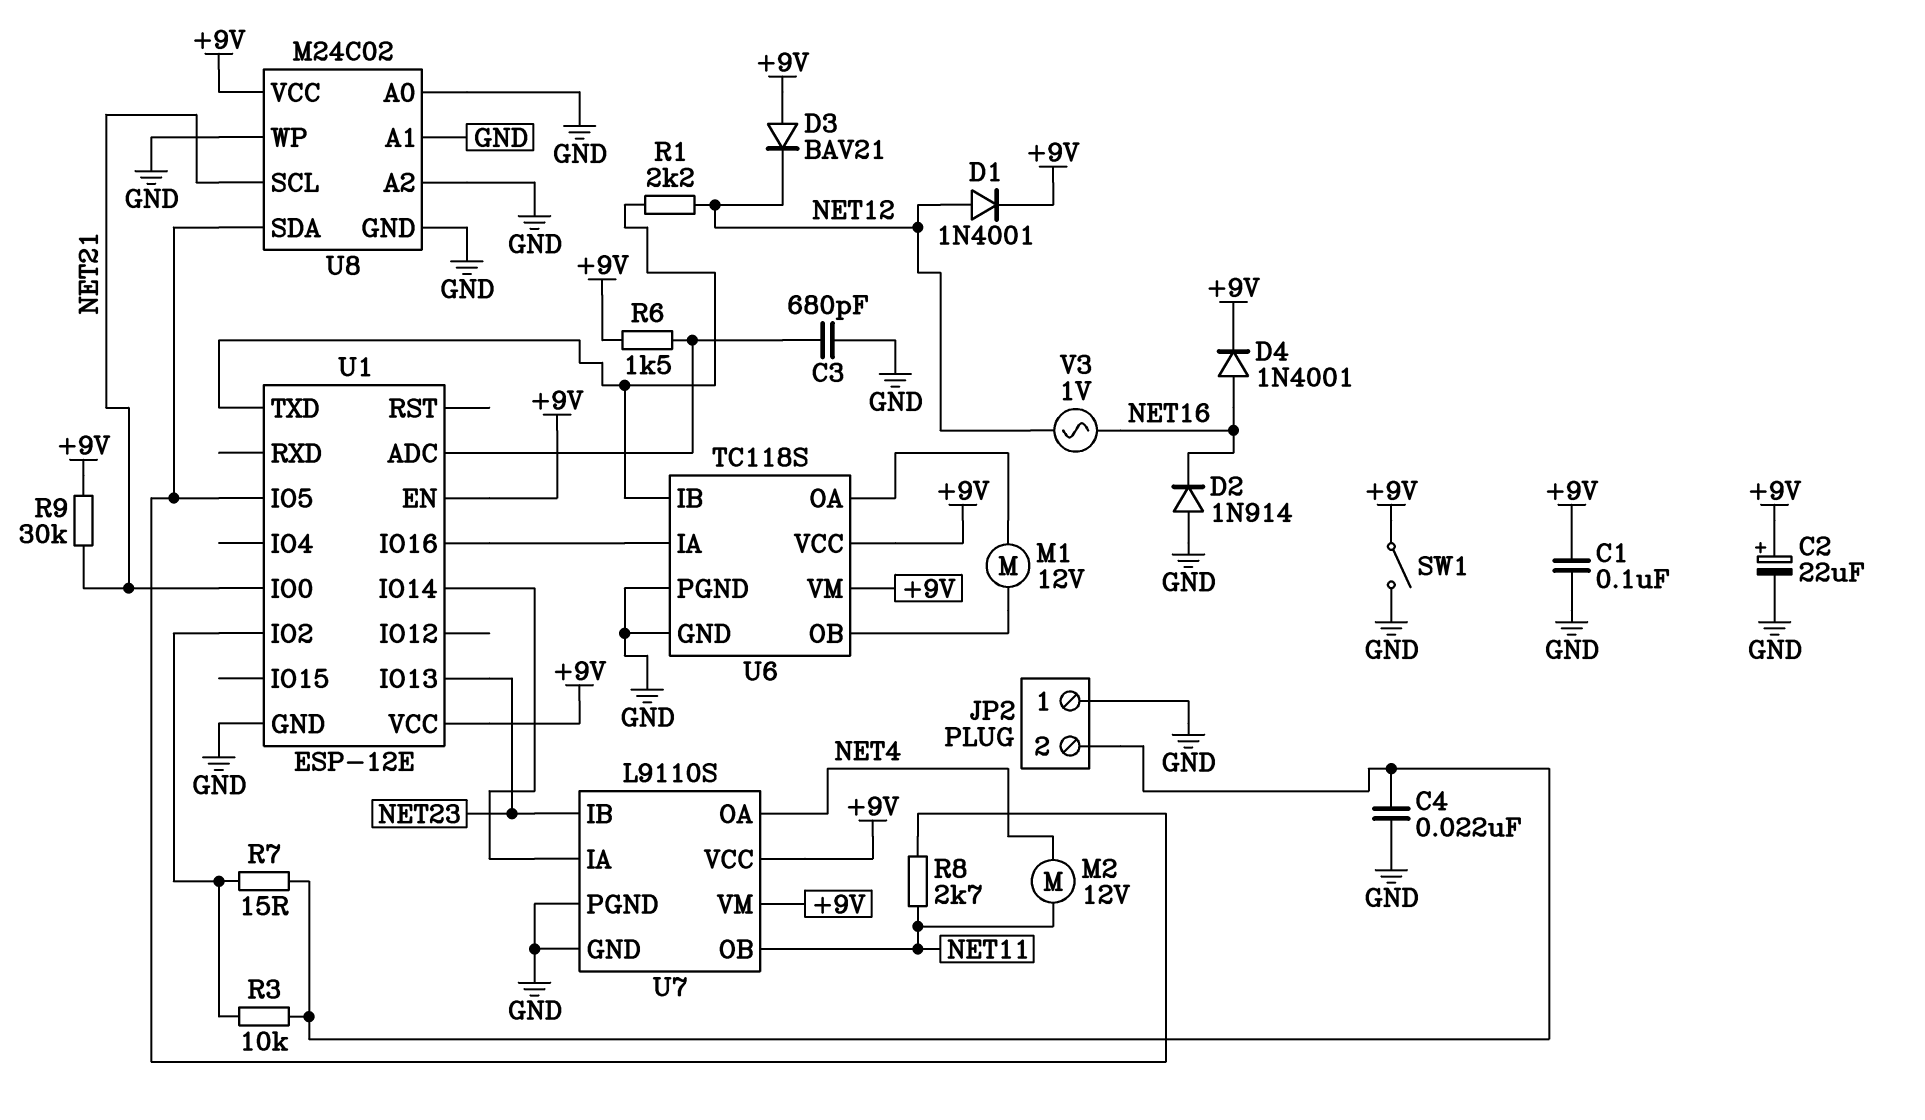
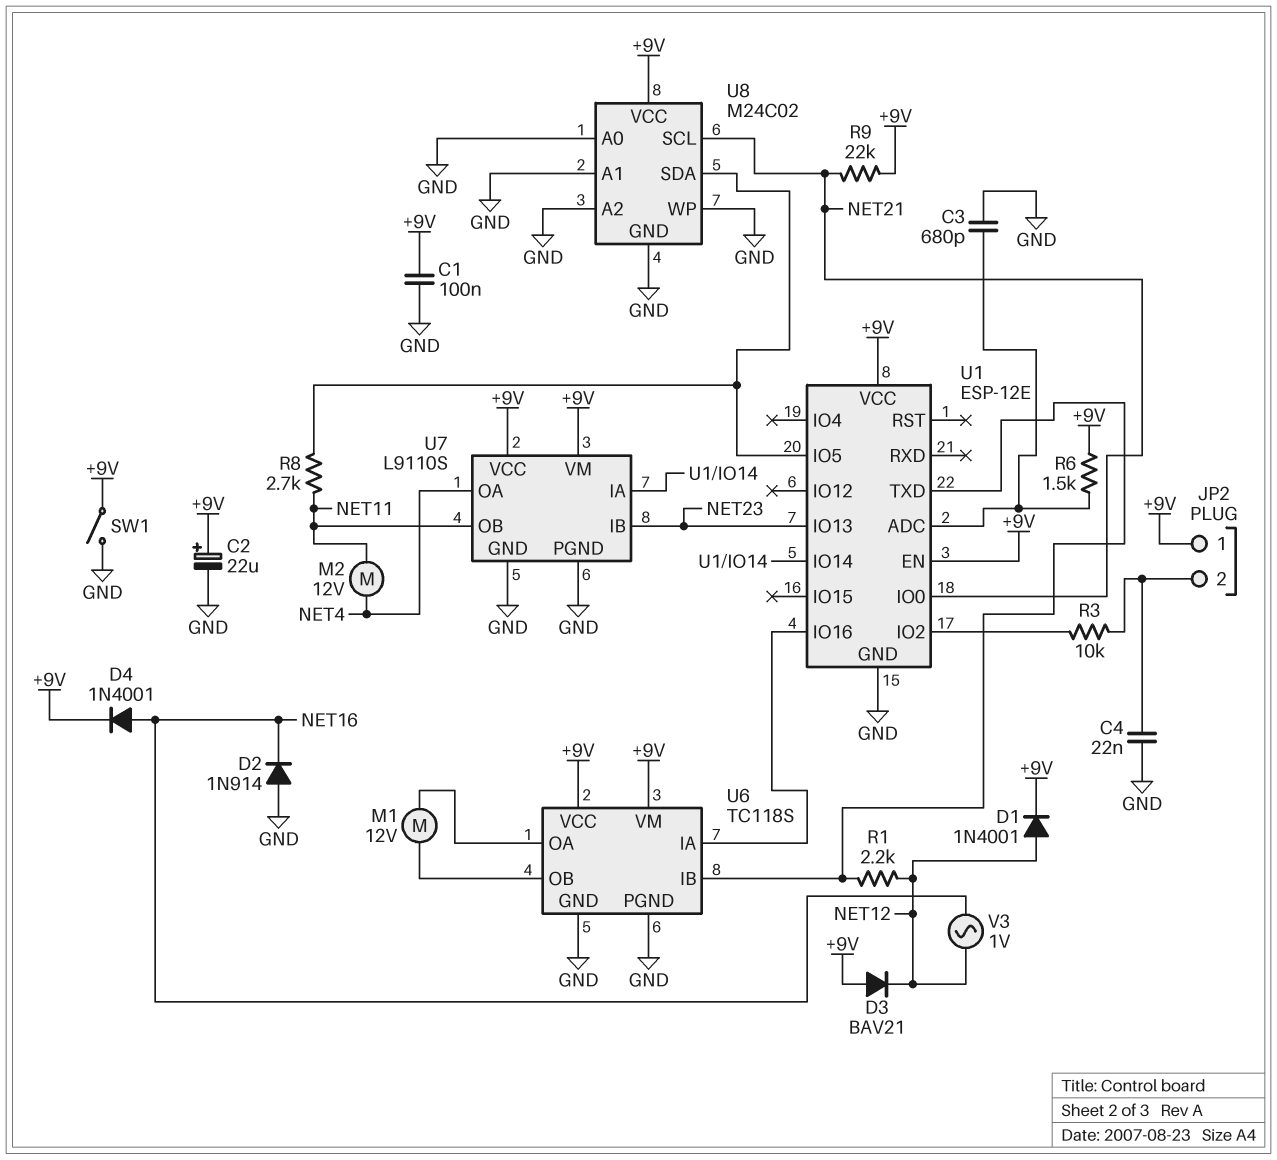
JP2 pin 1: GND -> +9V
R7: 15 (JP2/2, U1/IO2) -> none
R9: 30k (+9V, NET21) -> 22k (+9V, NET21)

